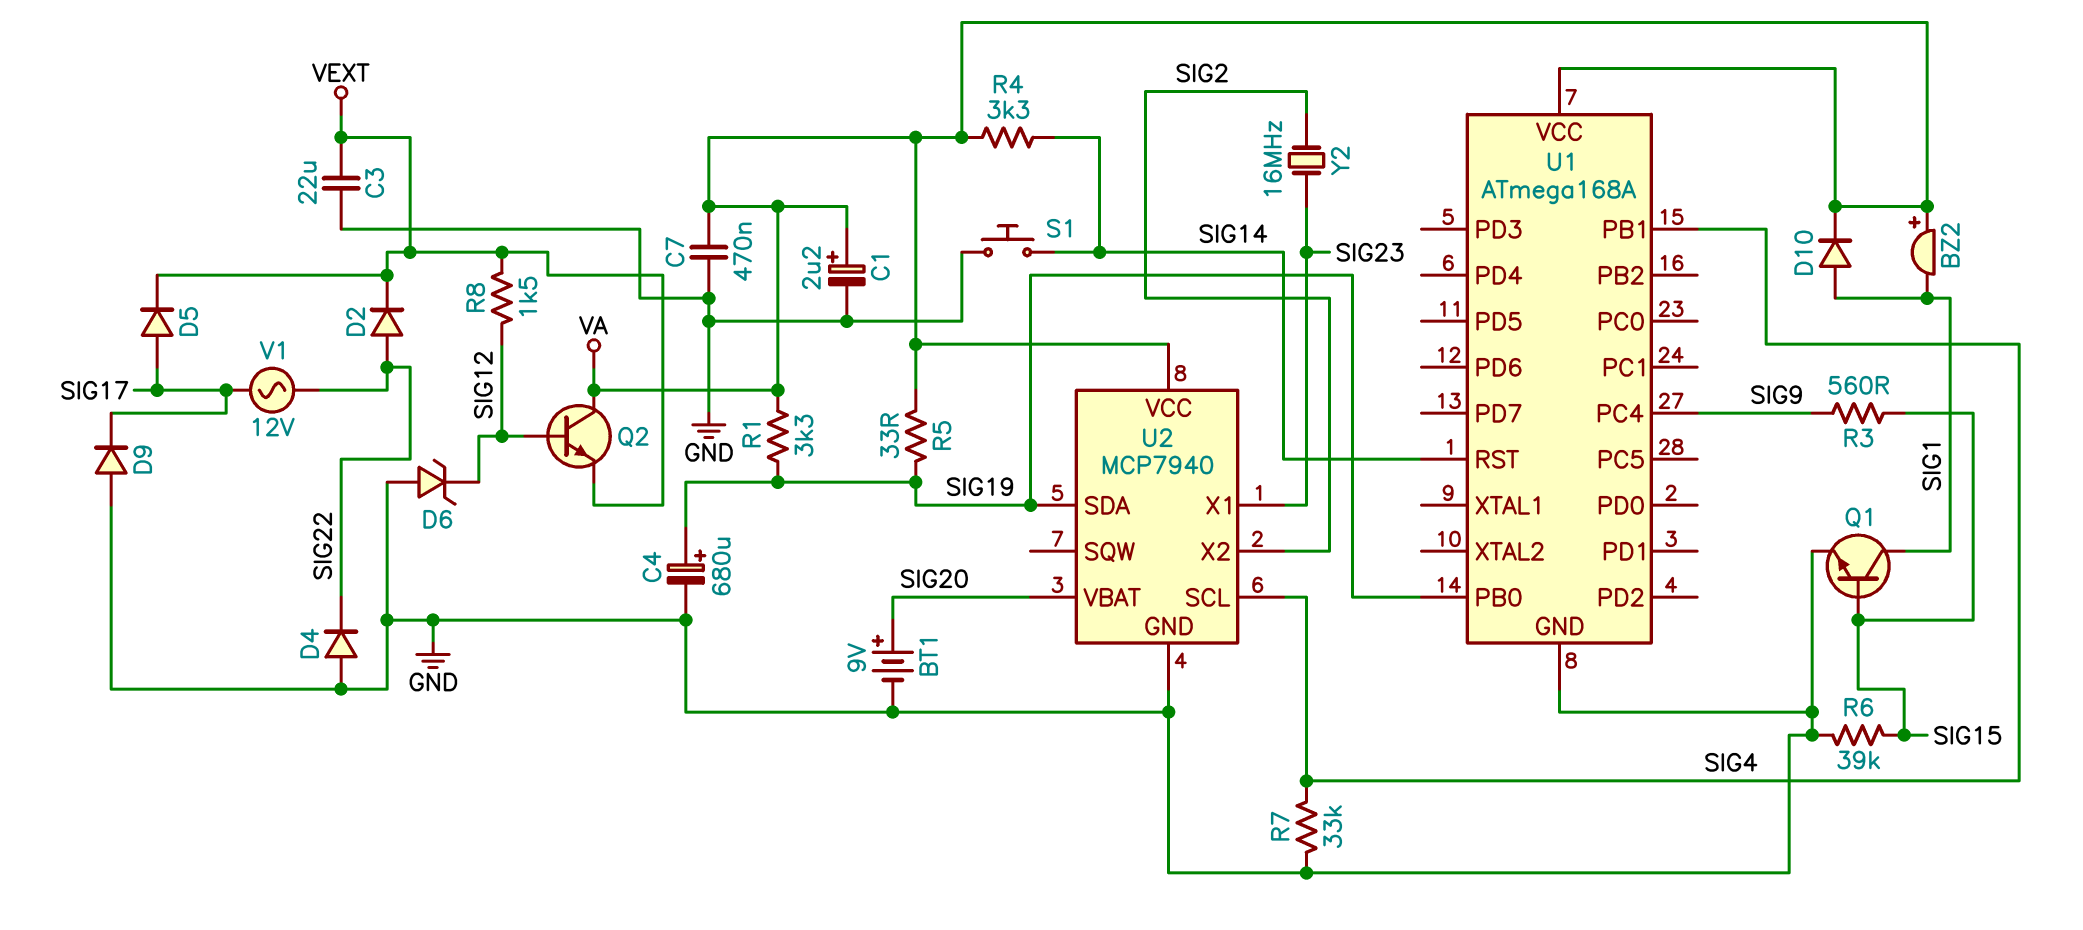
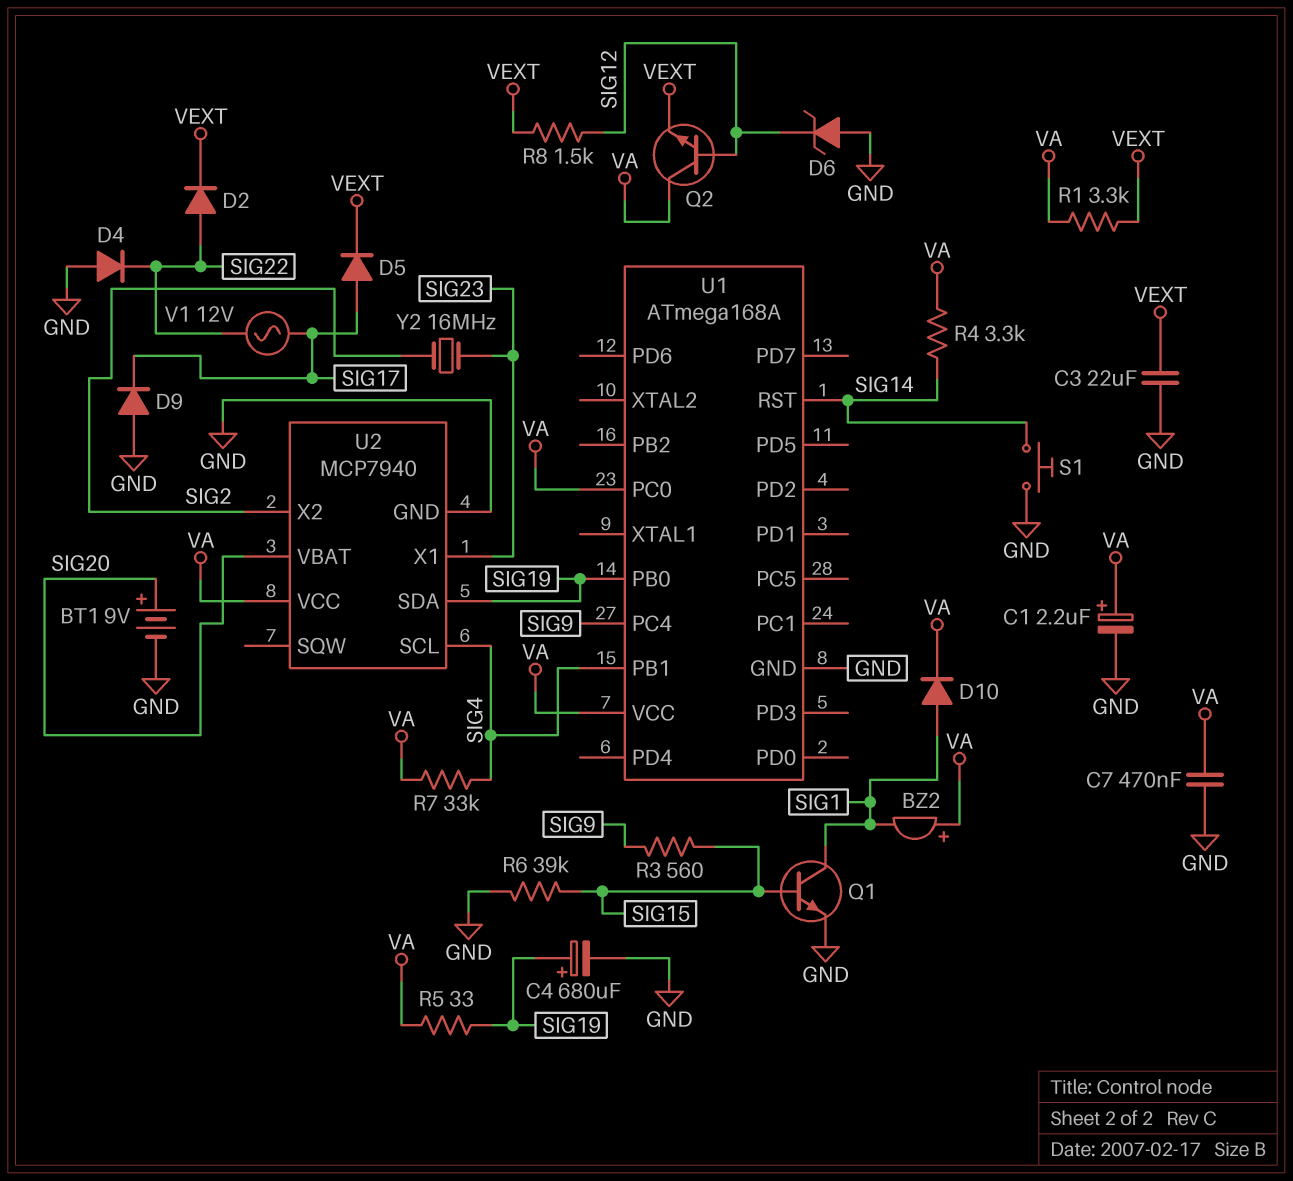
R1: 3.3k (SIG19, VA) -> 3.3k (VA, VEXT)
R7: 33k (GND, SIG4) -> 33k (SIG4, VA)
U1 pin PC0: none -> VA

